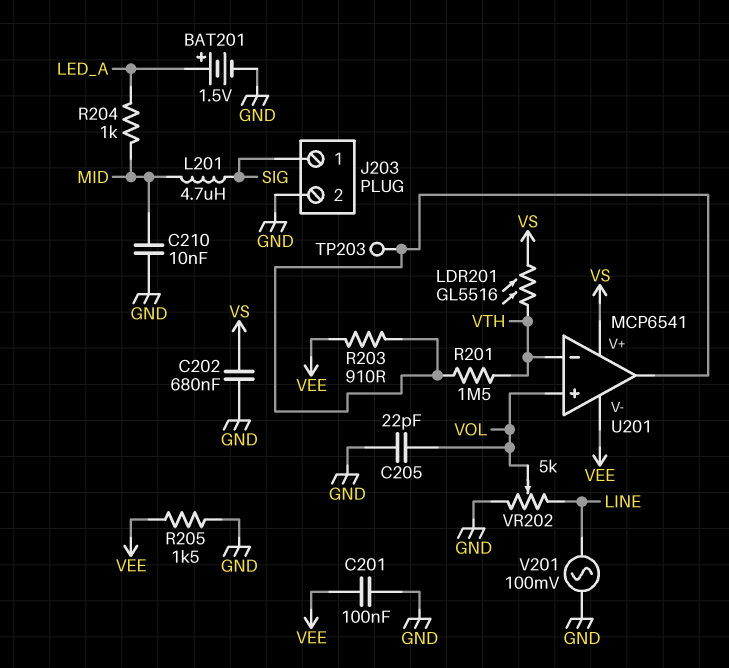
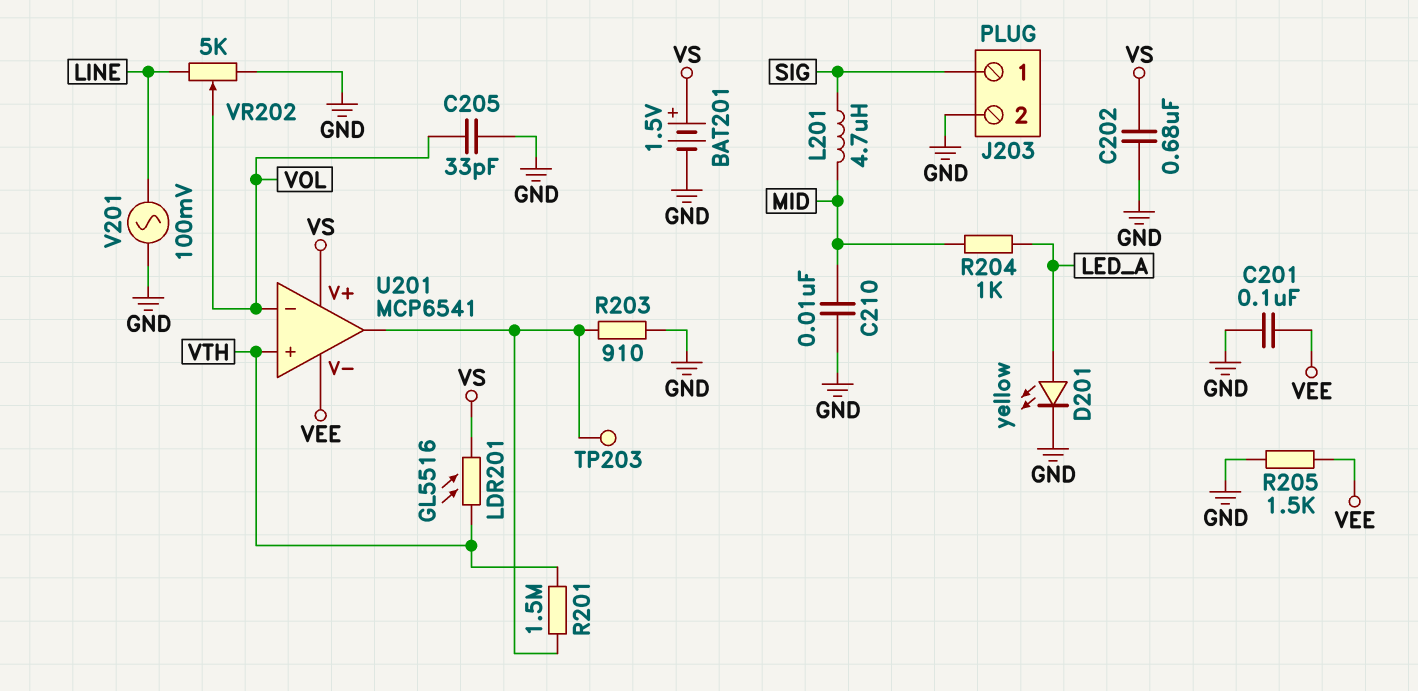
BAT201: 1.5V (plus LED_A, minus GND) -> 1.5V (plus VS, minus GND)
C205: 22pF (GND, VOL) -> 33pF (GND, VOL)
D201: none -> LED yellow (A LED_A, K GND)
R203: 910 (U201/out, VEE) -> 910 (GND, U201/out)
U201 pin in+: VOL -> VTH
U201 pin in-: VTH -> VOL

